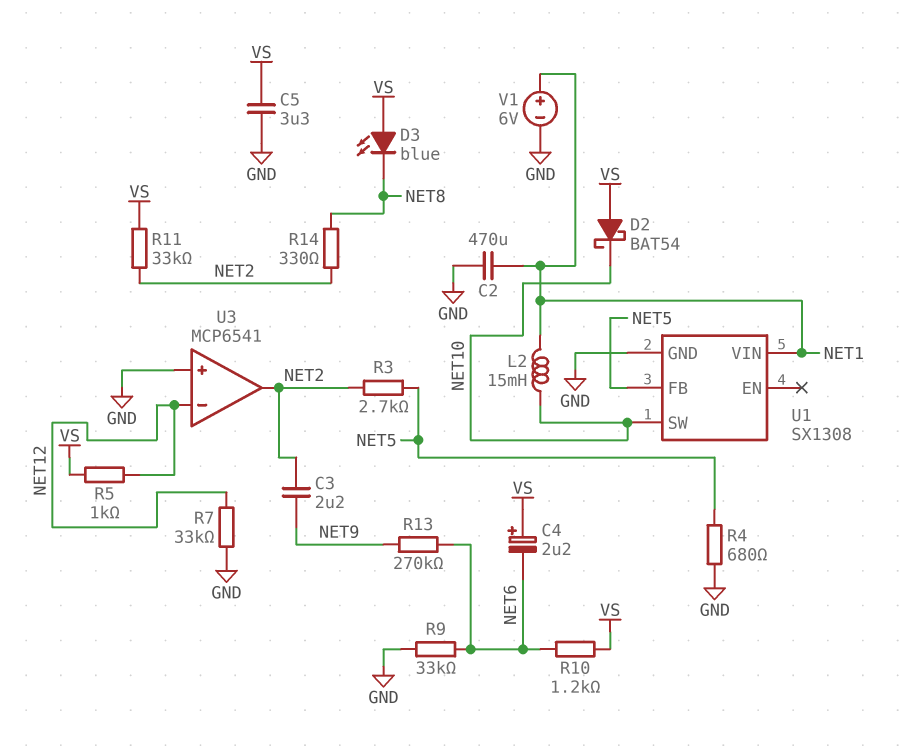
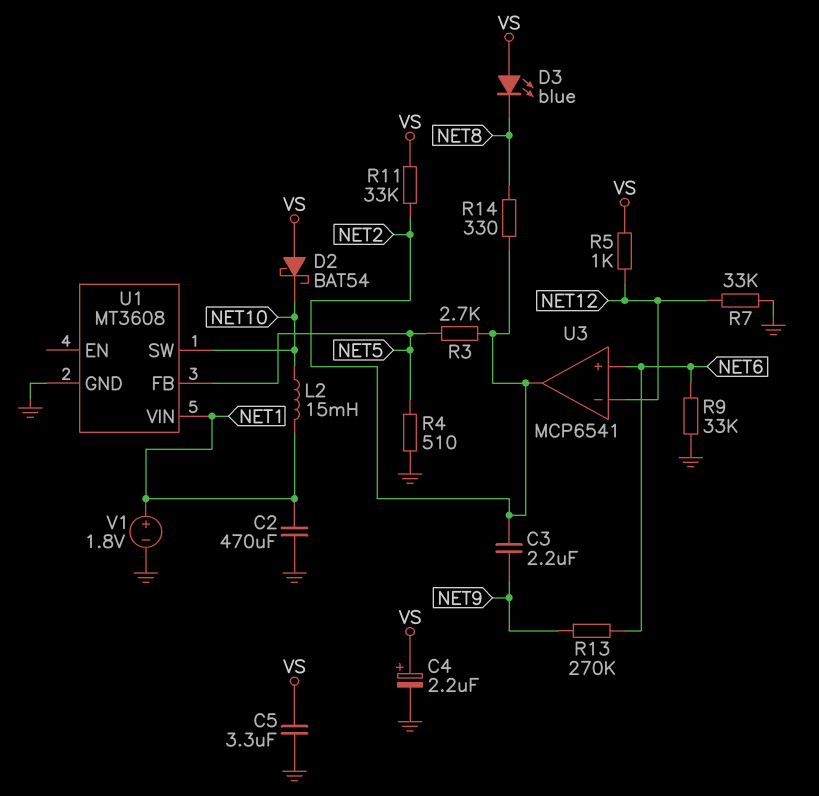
C4: 2.2uF (plus VS, minus NET6) -> 2.2uF (plus VS, minus GND)
R4: 680 (GND, NET5) -> 510 (GND, NET5)
R10: 1.2k (NET6, VS) -> none
U1: SX1308 -> MT3608
U3 pin in+: GND -> NET6
V1: 6V (plus NET1, minus GND) -> 1.8V (plus NET1, minus GND)

